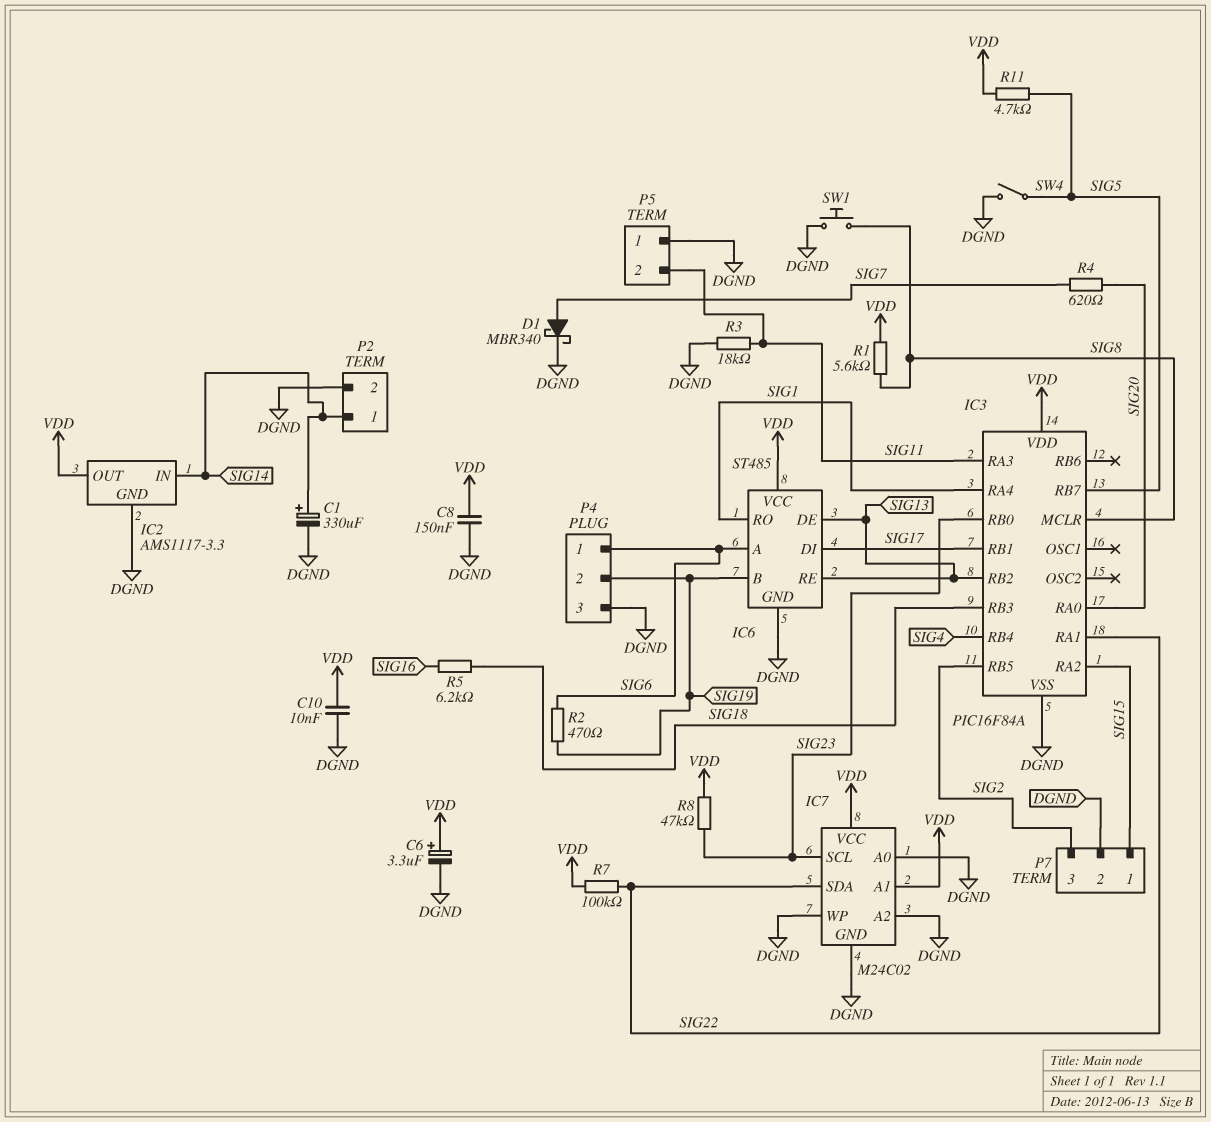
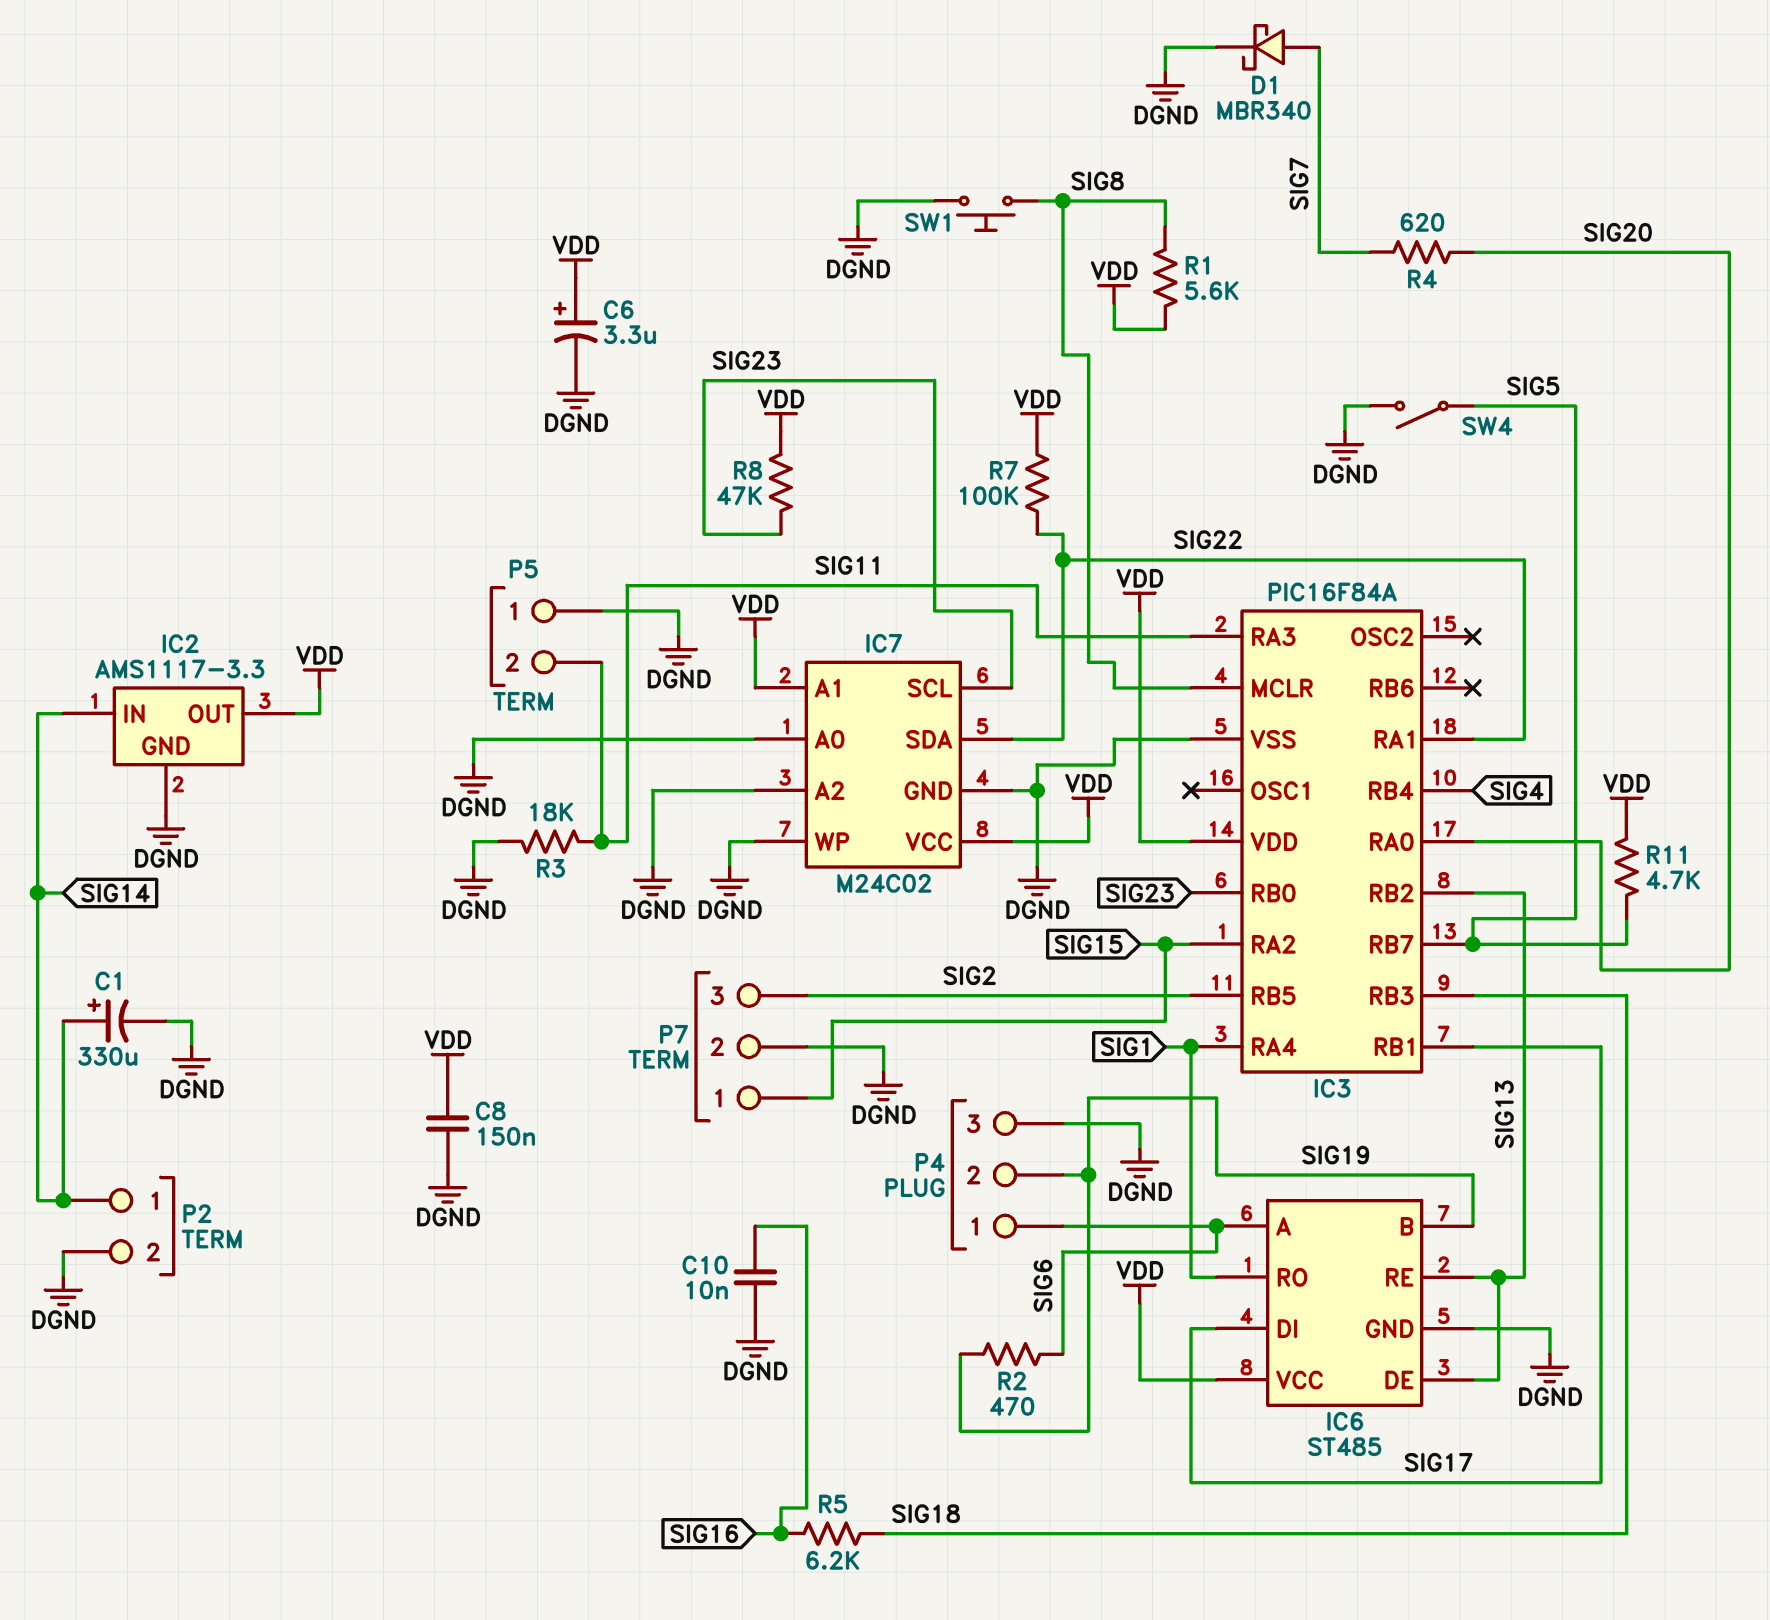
C10: 10nF (DGND, VDD) -> 10nF (DGND, SIG16)

